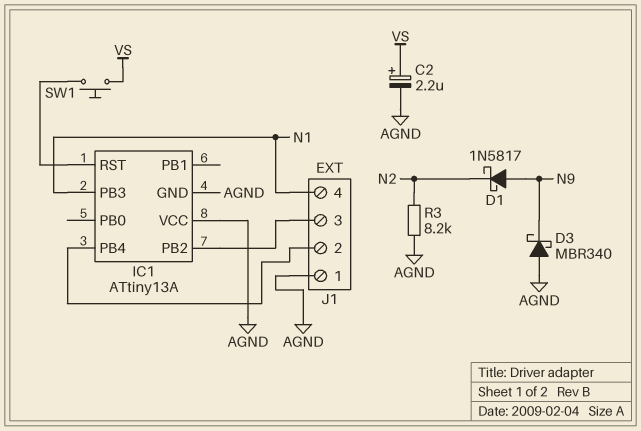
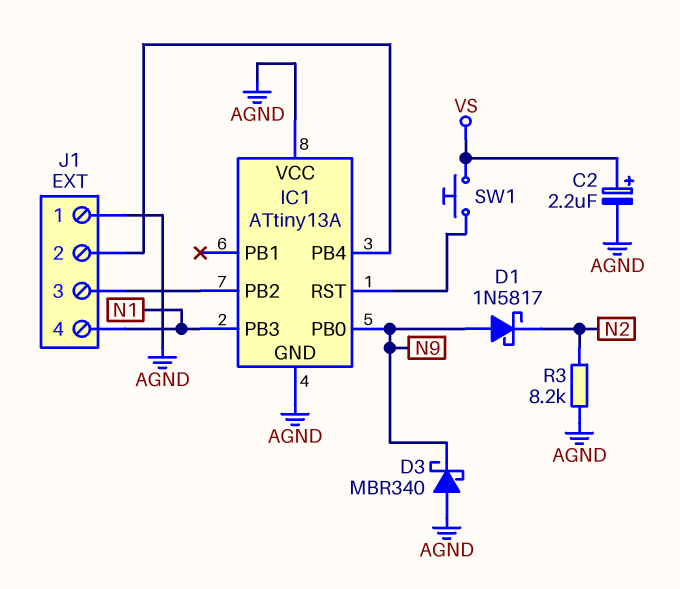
IC1 pin PB0: none -> N9

